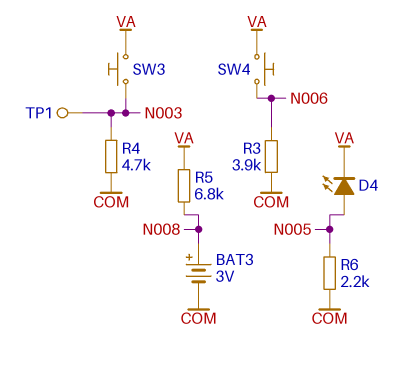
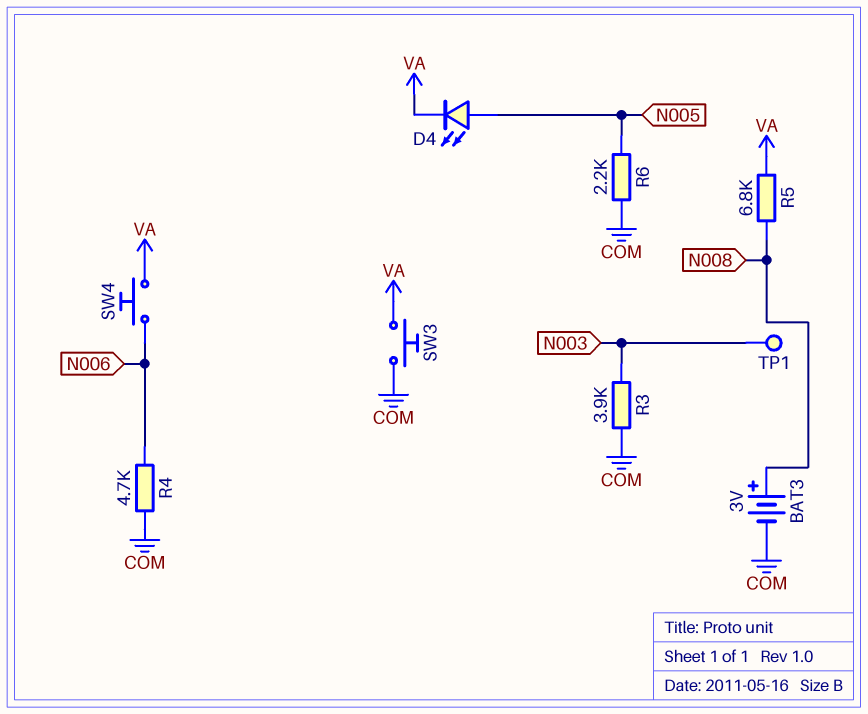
R3: 3.9k (COM, N006) -> 3.9k (COM, N003)
R4: 4.7k (COM, N003) -> 4.7k (COM, N006)
SW3: button (N003, VA) -> button (COM, VA)

